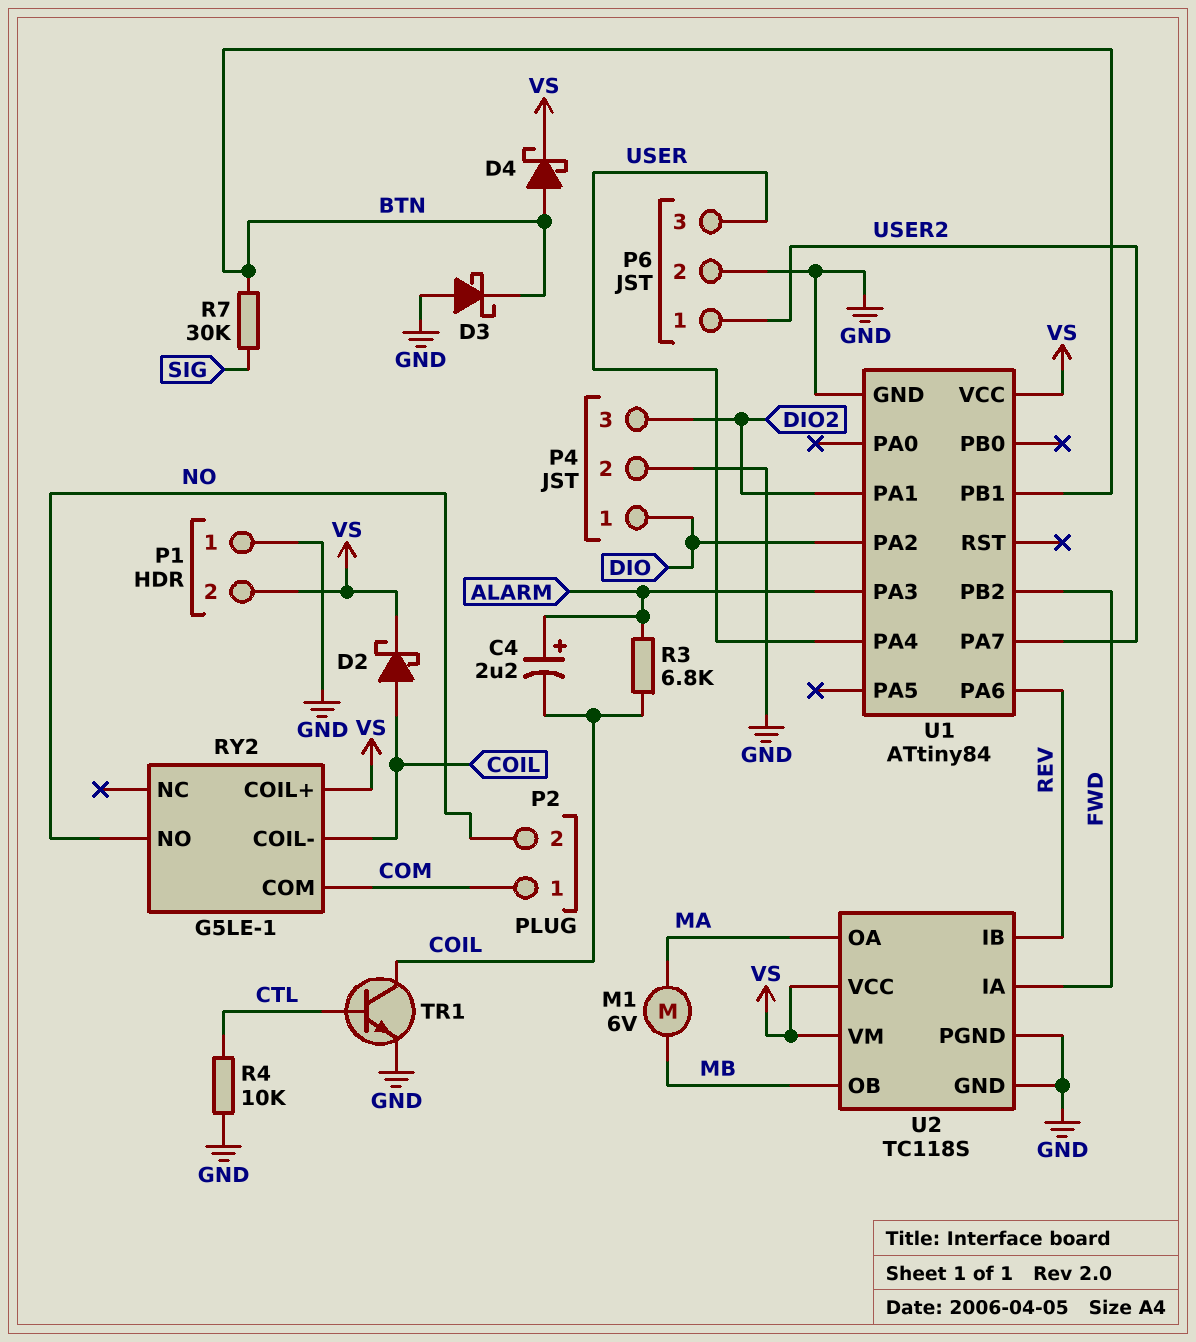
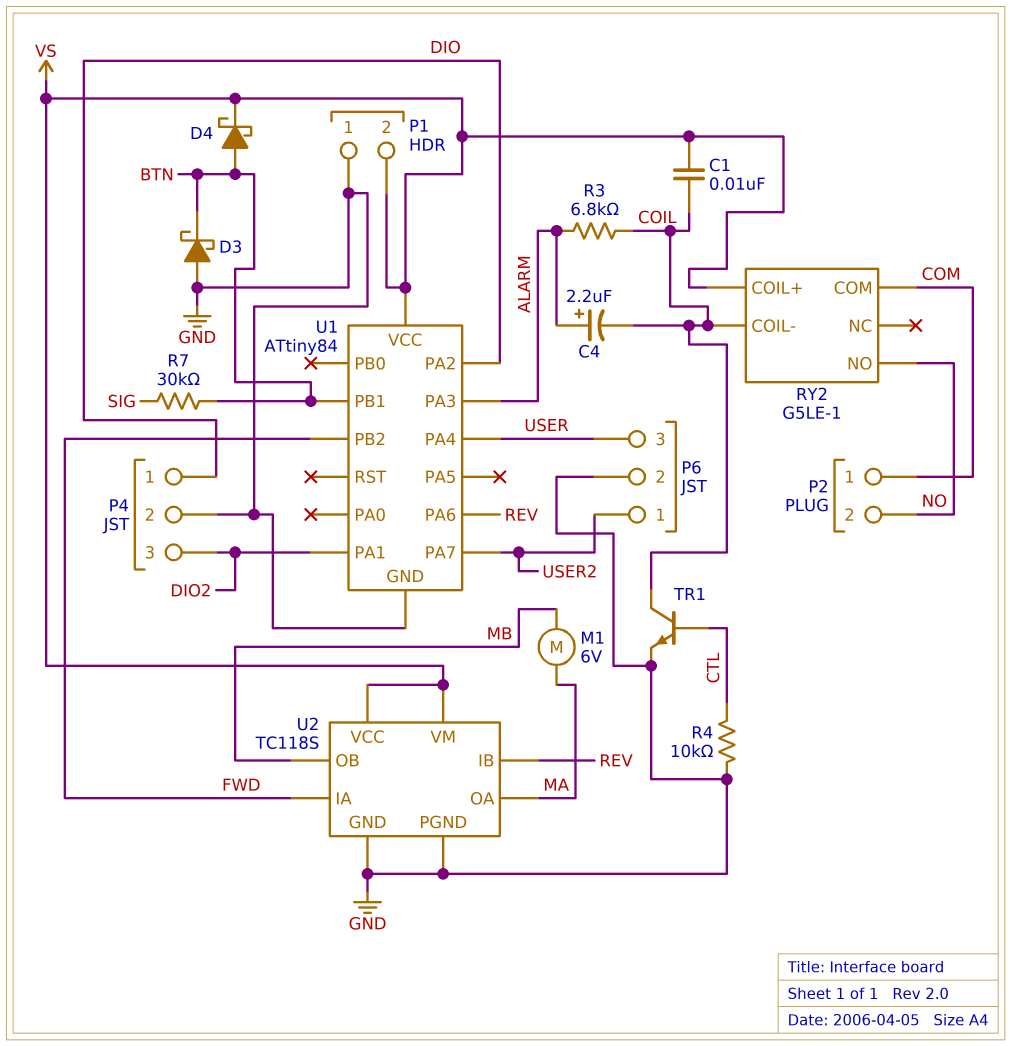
C1: none -> 10nF (COIL, VS)
D2: schottky (A COIL, K VS) -> none

